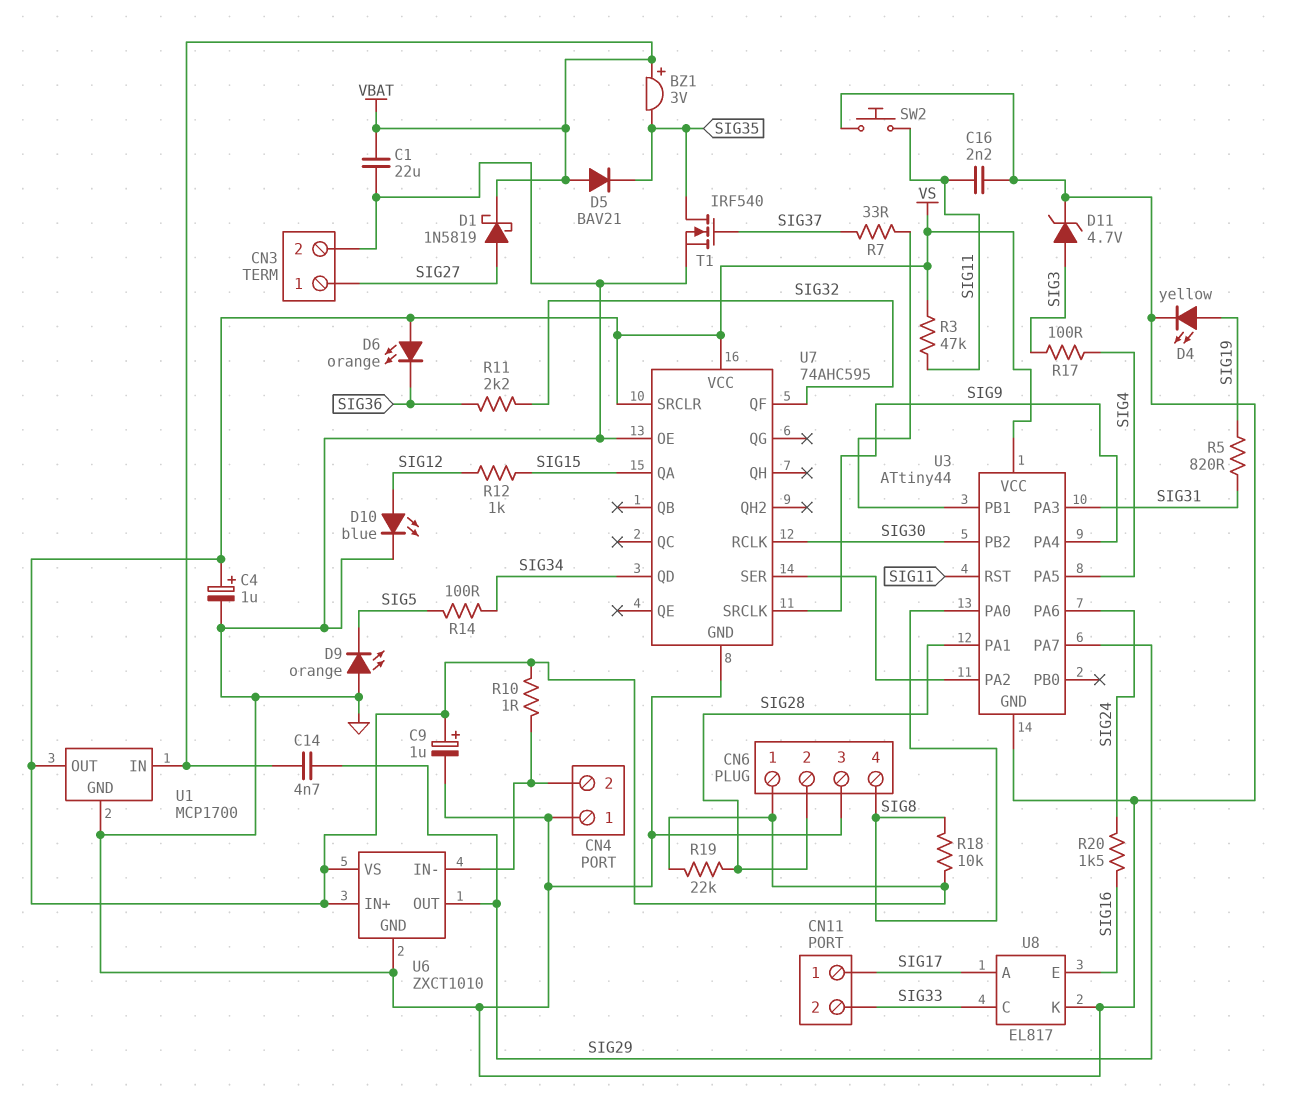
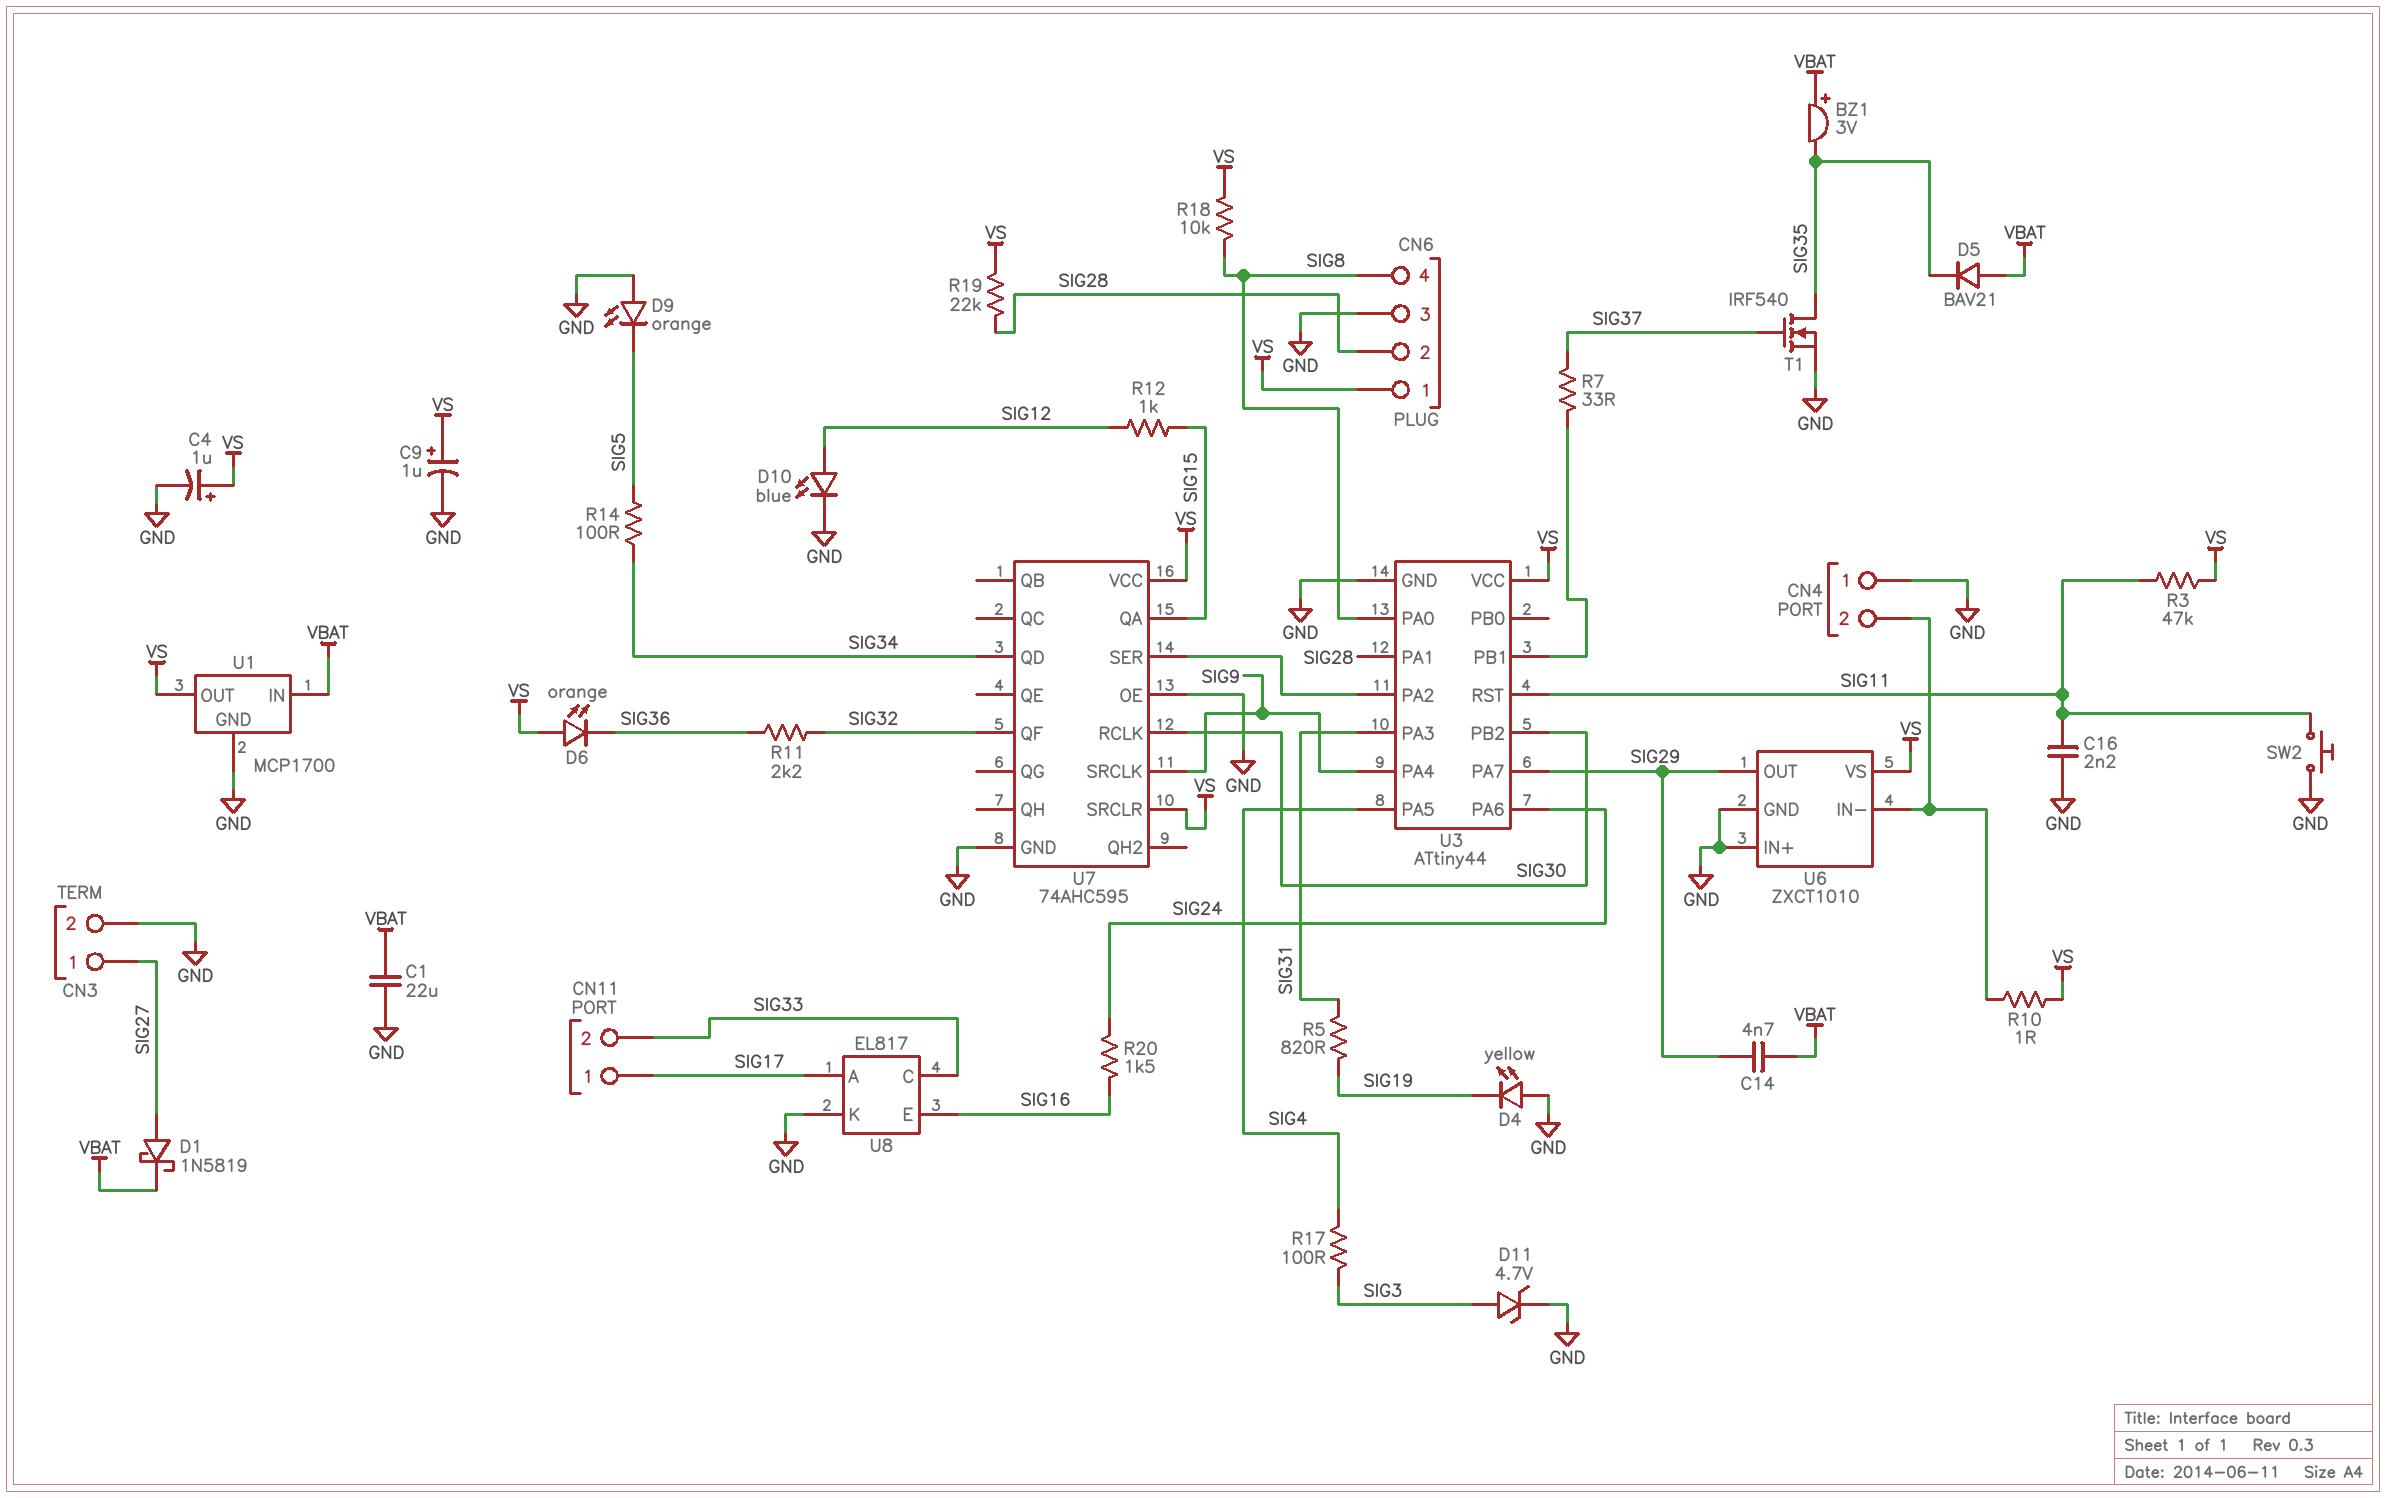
D4: LED yellow (A SIG19, K GND) -> LED yellow (A GND, K SIG19)
U6 pin IN+: VS -> GND

